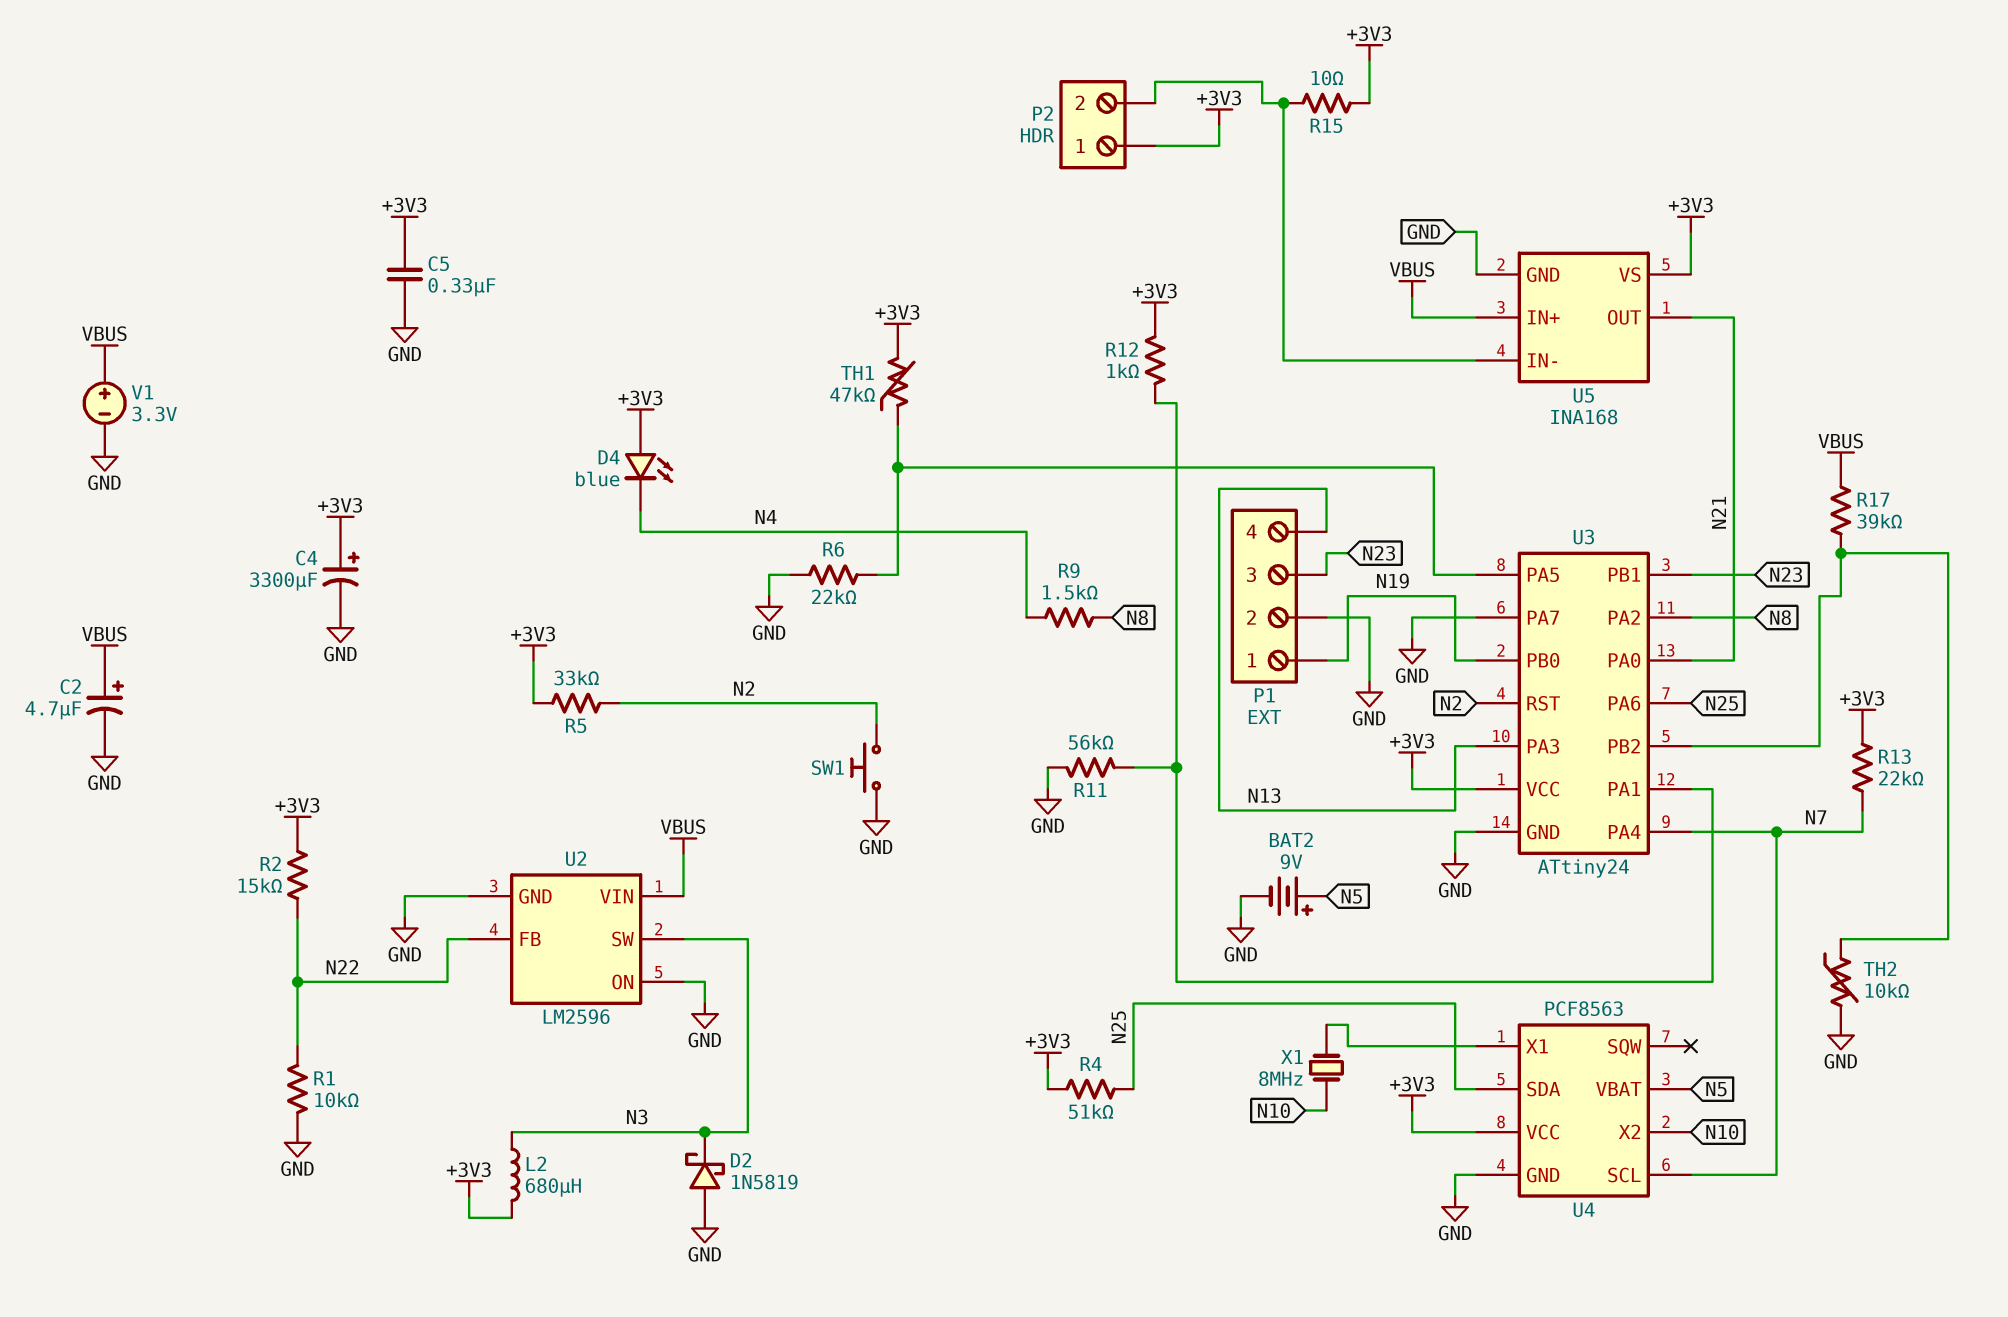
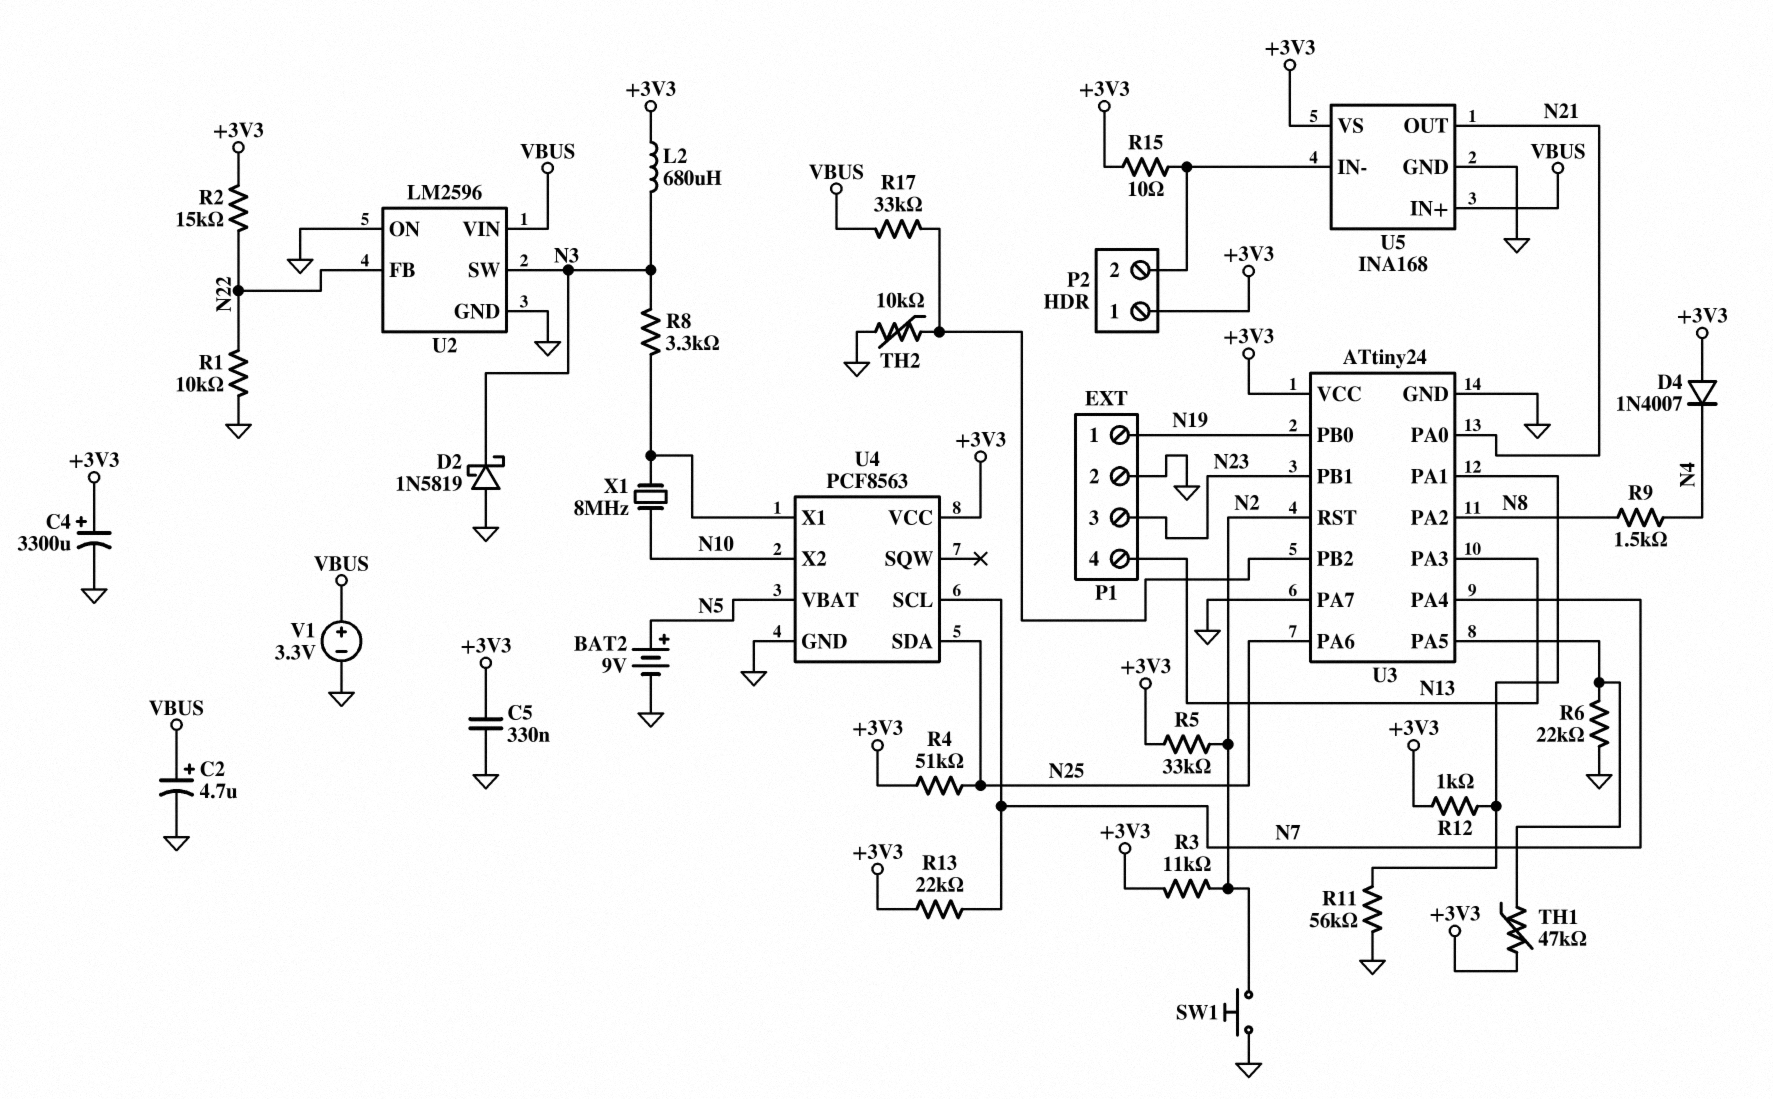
D4: LED blue (A +3V3, K N4) -> diode 1N4007 (A +3V3, K N4)
R3: none -> 11k (+3V3, N2)
R8: none -> 3.3k (N3, U4/X1)
R17: 39k (U3/PB2, VBUS) -> 33k (U3/PB2, VBUS)

